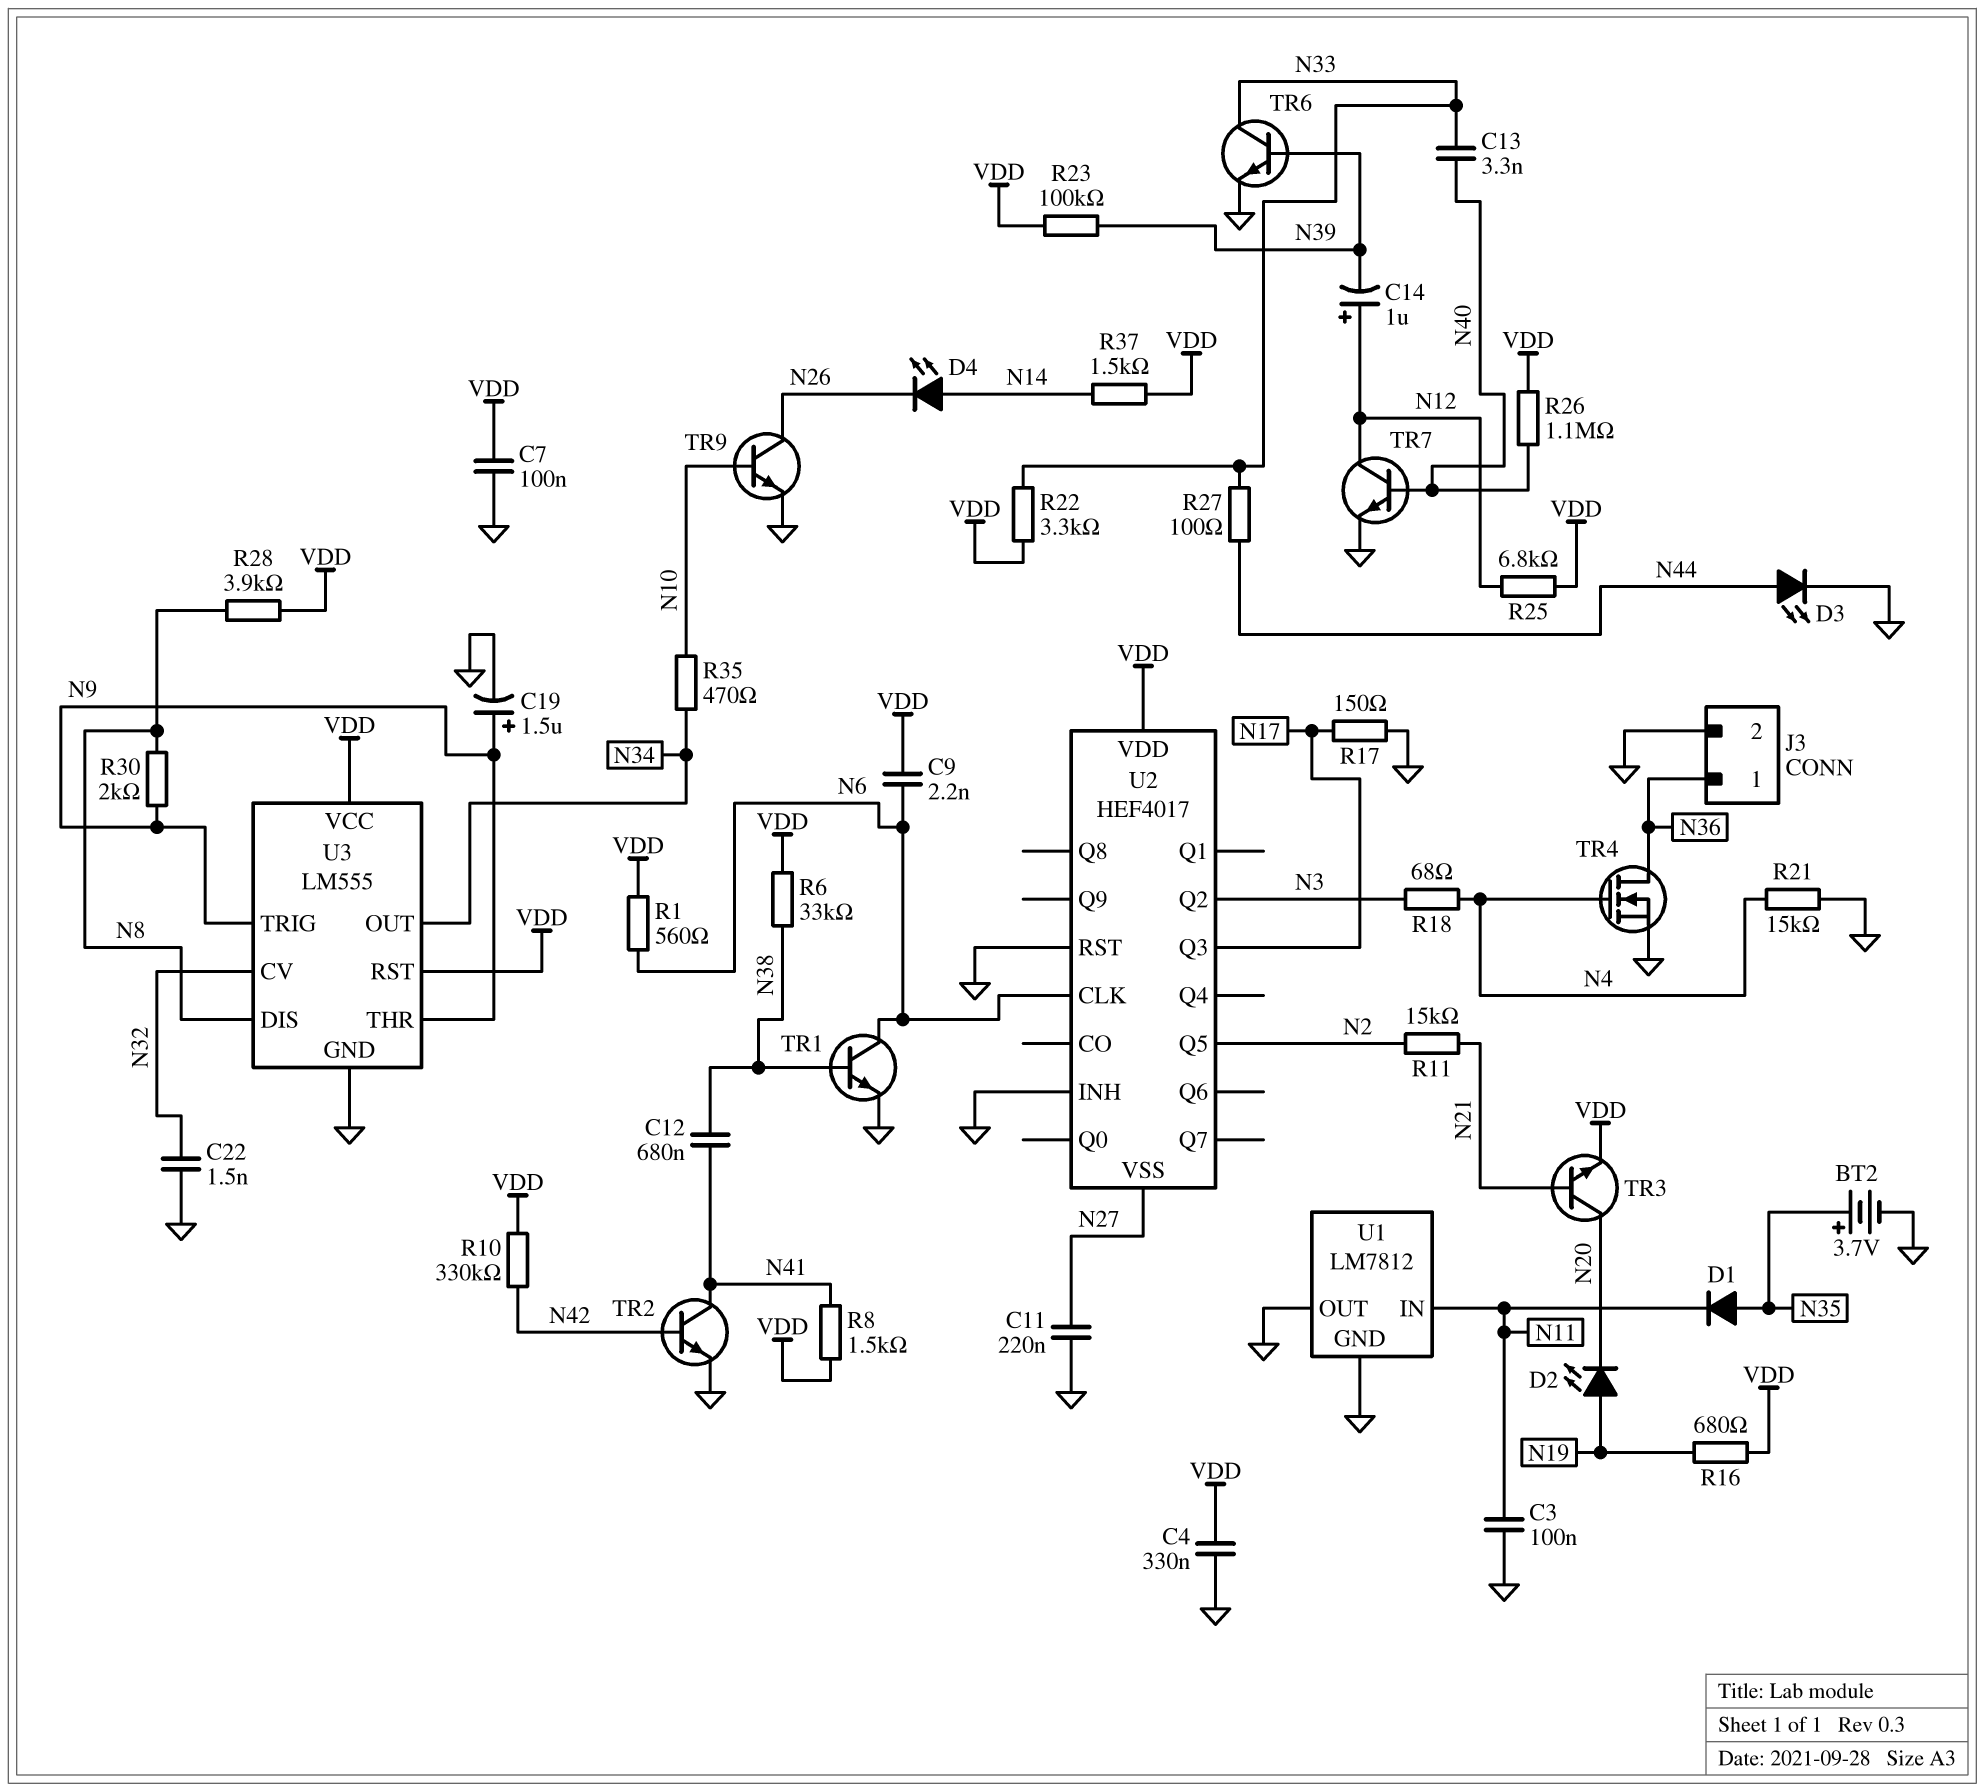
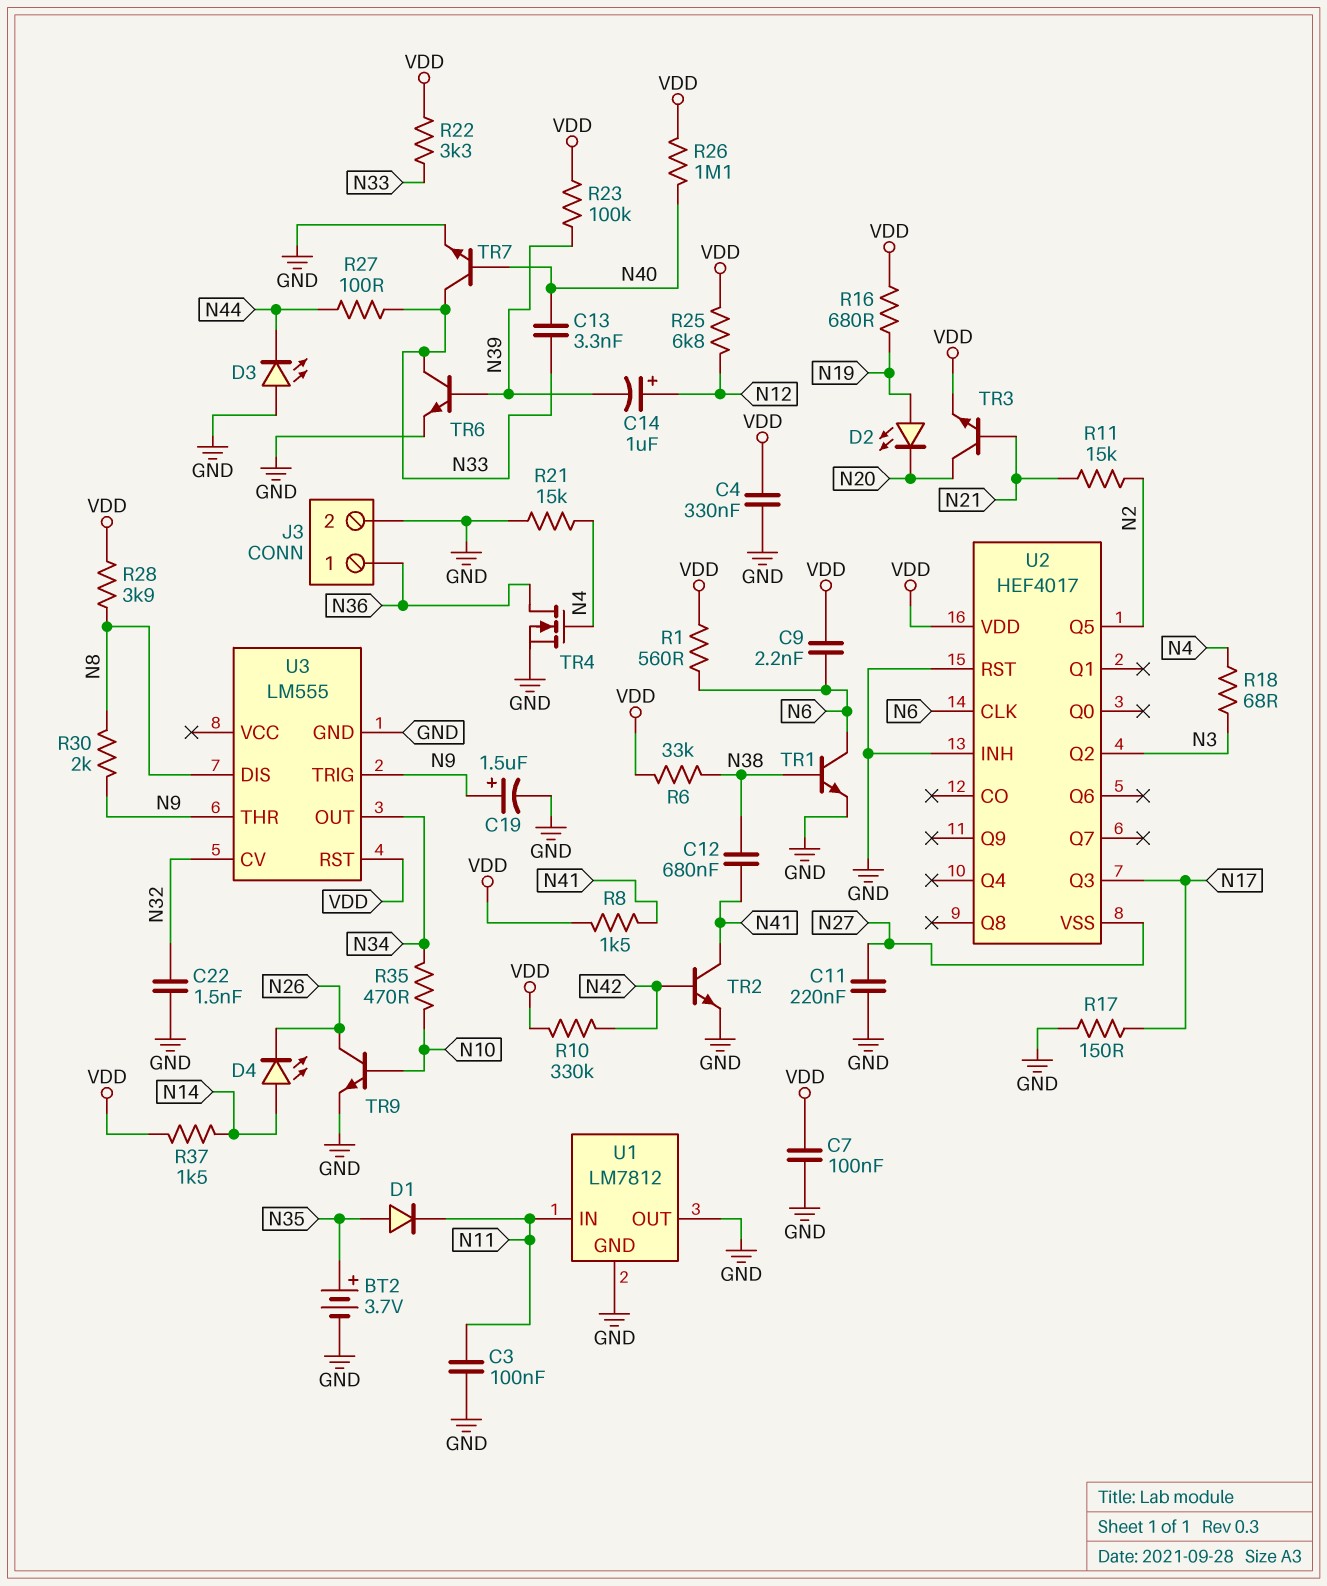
D3: LED (A N44, K GND) -> LED (A GND, K N44)
TR7: NPN (B N40, C N12, E GND) -> NPN (B N40, C N33, E GND)
U3 pin VCC: VDD -> none

